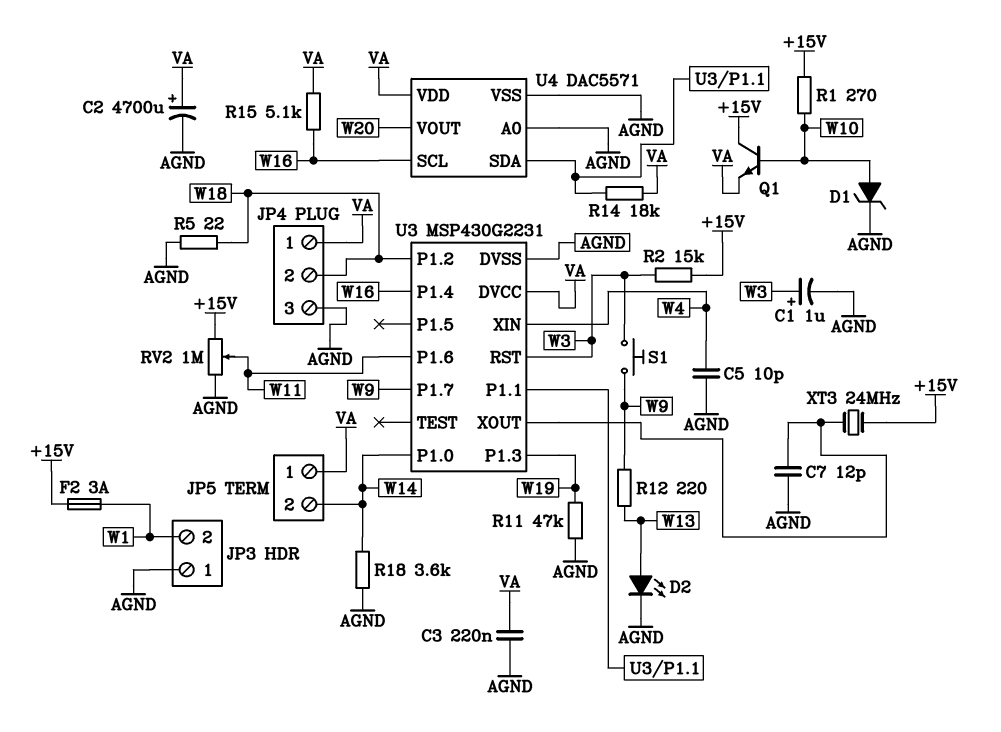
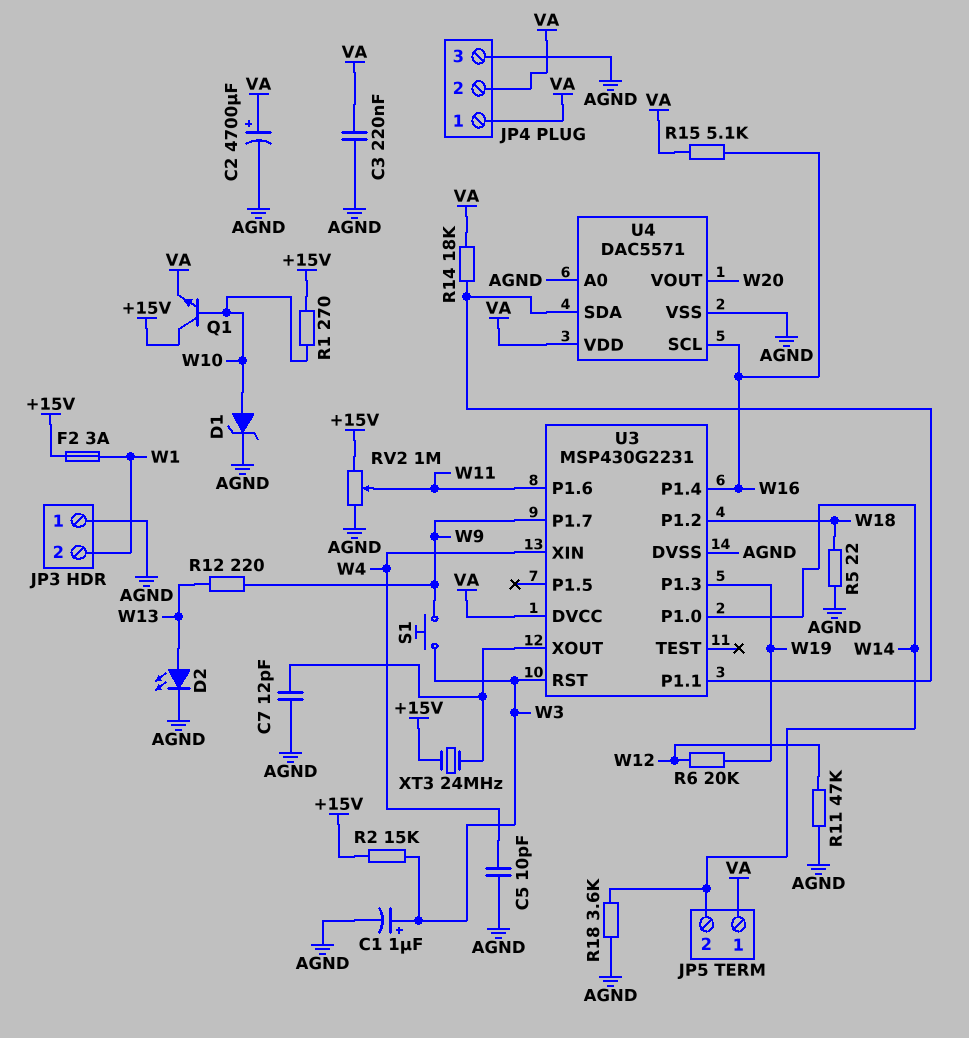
JP4 pin 2: W18 -> VA
R6: none -> 20k (W12, W19)
R11: 47k (AGND, W19) -> 47k (AGND, W12)

